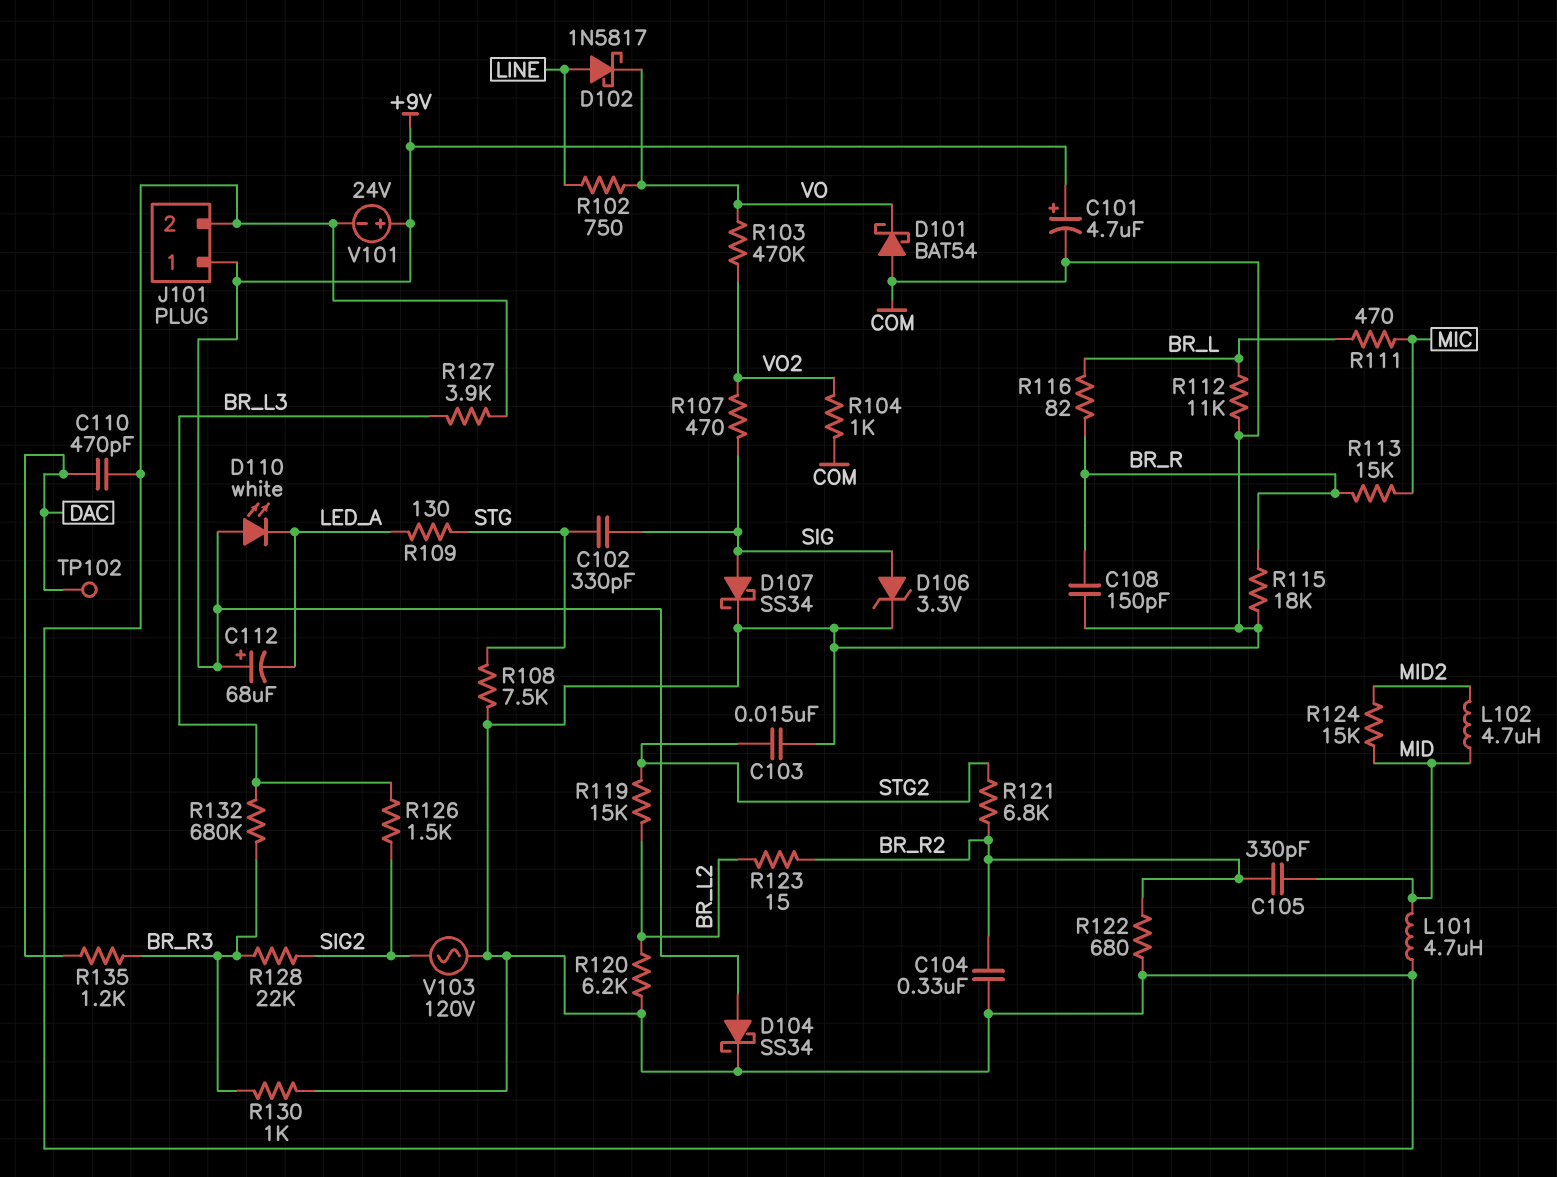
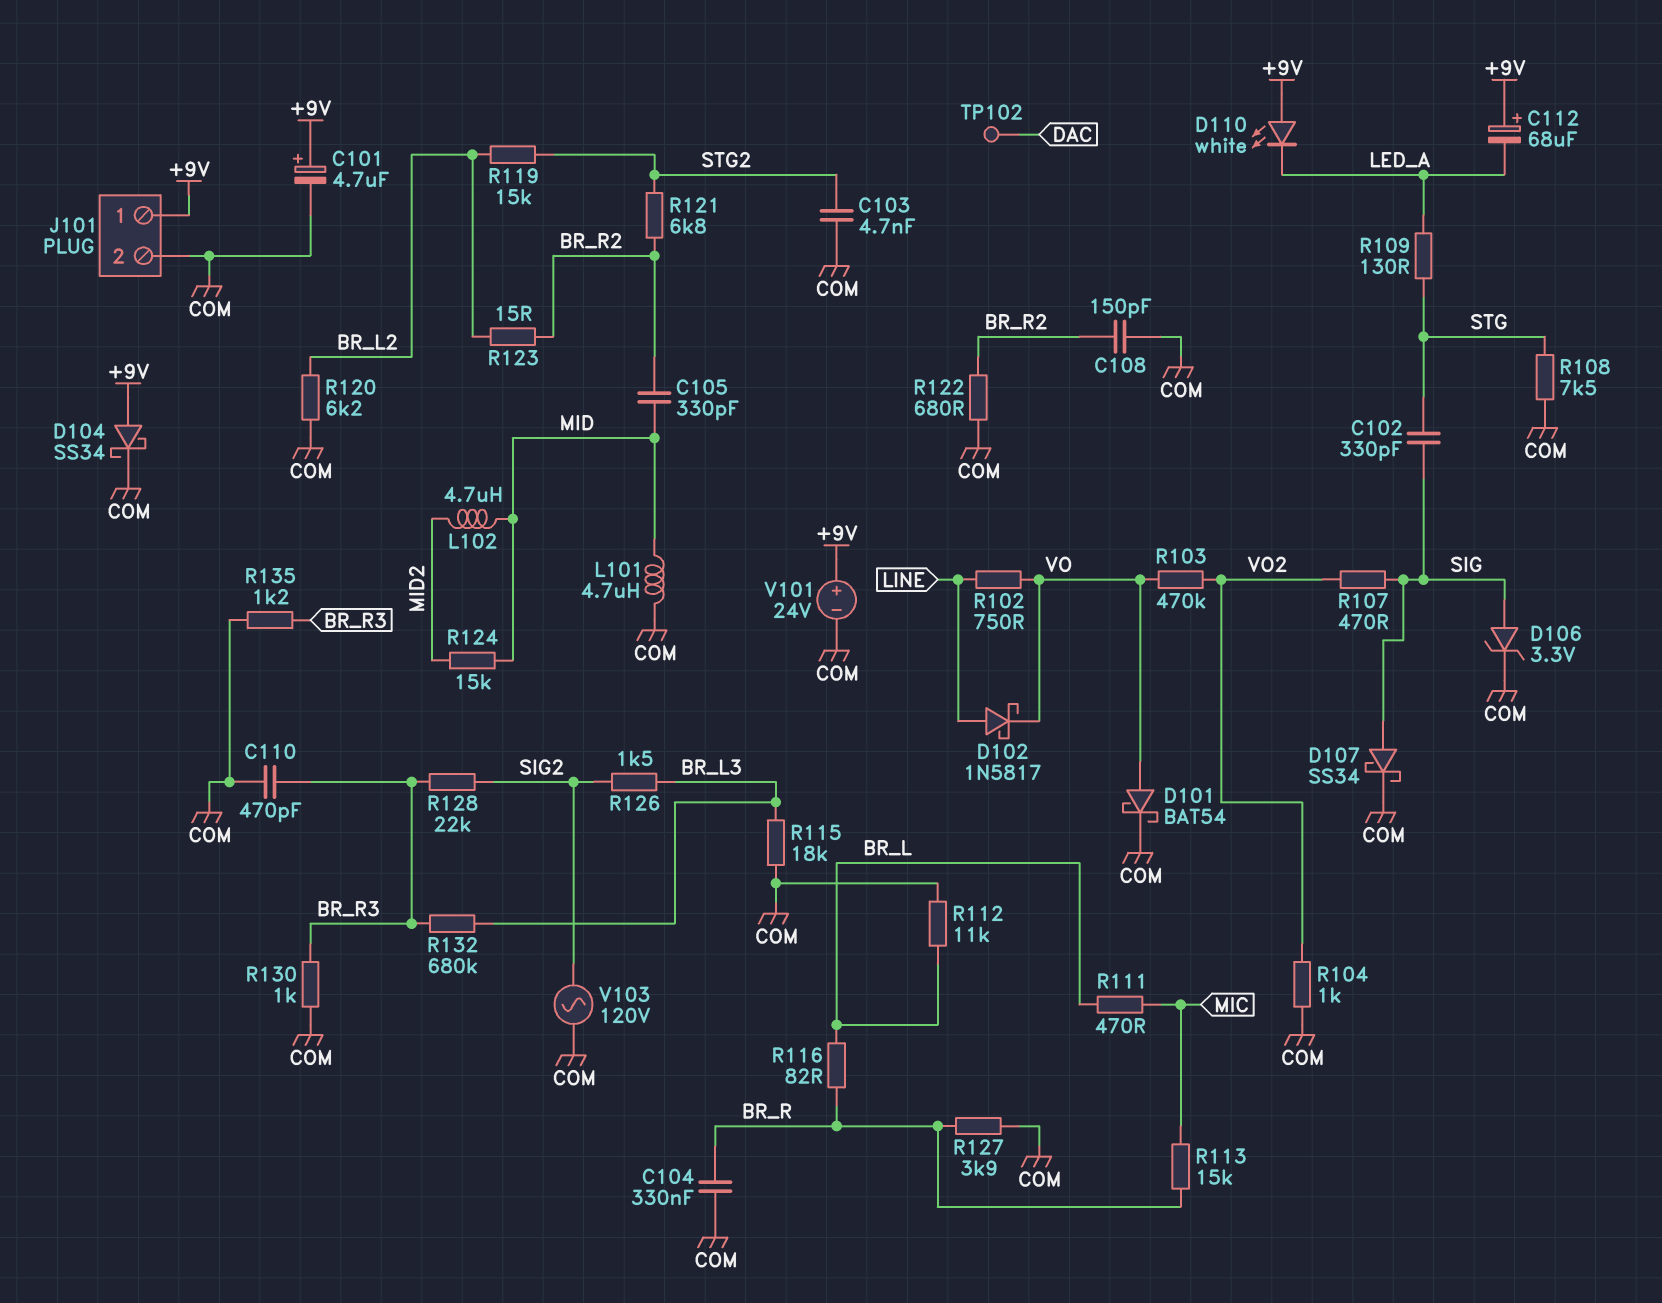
C103: 15nF (COM, STG2) -> 4.7nF (COM, STG2)
C104: 330nF (BR_R2, COM) -> 330nF (BR_R, COM)
C108: 150pF (BR_R, COM) -> 150pF (BR_R2, COM)
C110: 470pF (COM, DAC) -> 470pF (BR_R3, COM)
D101: schottky BAT54 (A COM, K VO) -> schottky BAT54 (A VO, K COM)
R115: 18k (BR_R, COM) -> 18k (BR_L3, COM)
R127: 3.9k (BR_L3, COM) -> 3.9k (BR_R, COM)
R135: 1.2k (BR_R3, DAC) -> 1.2k (BR_R3, COM)

